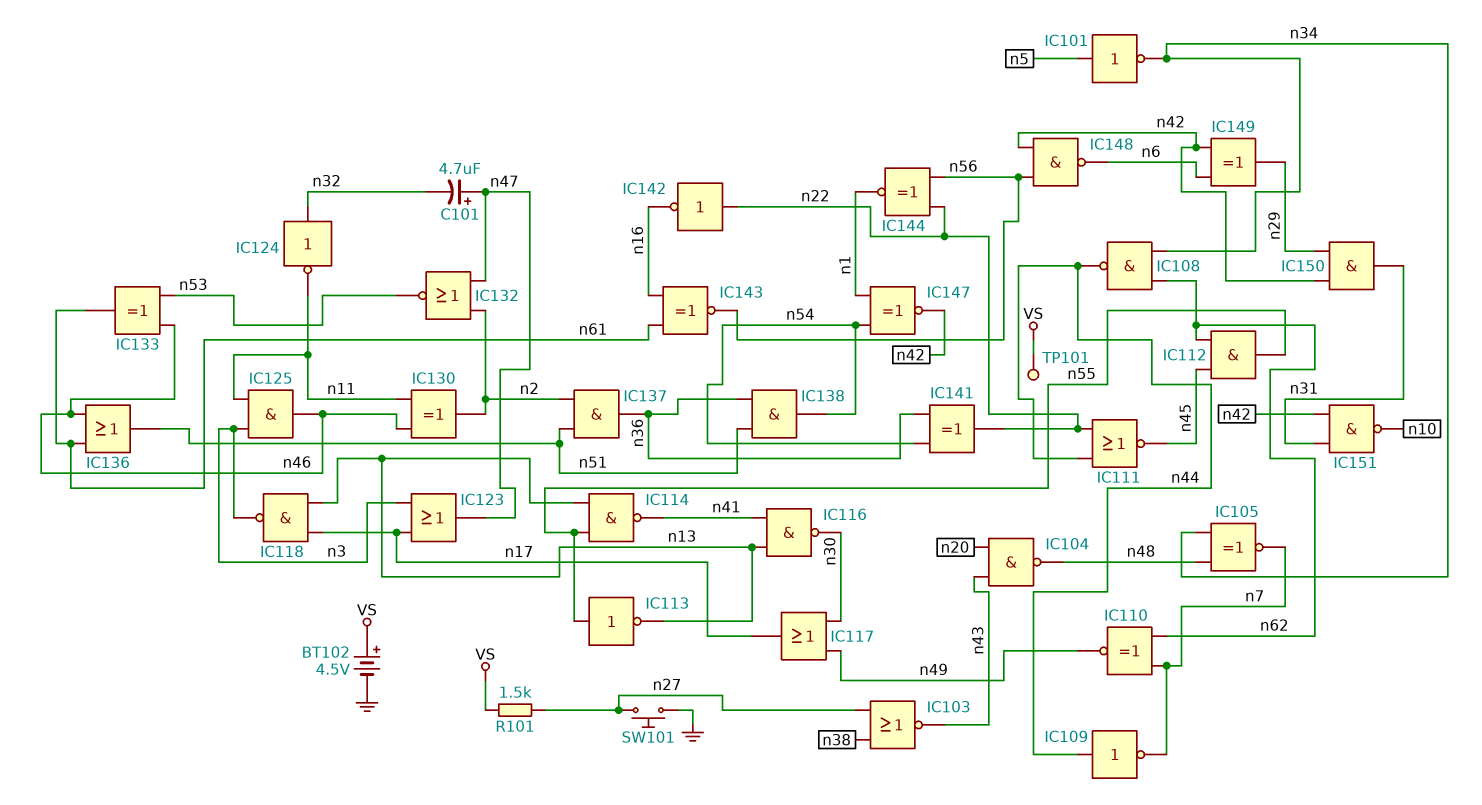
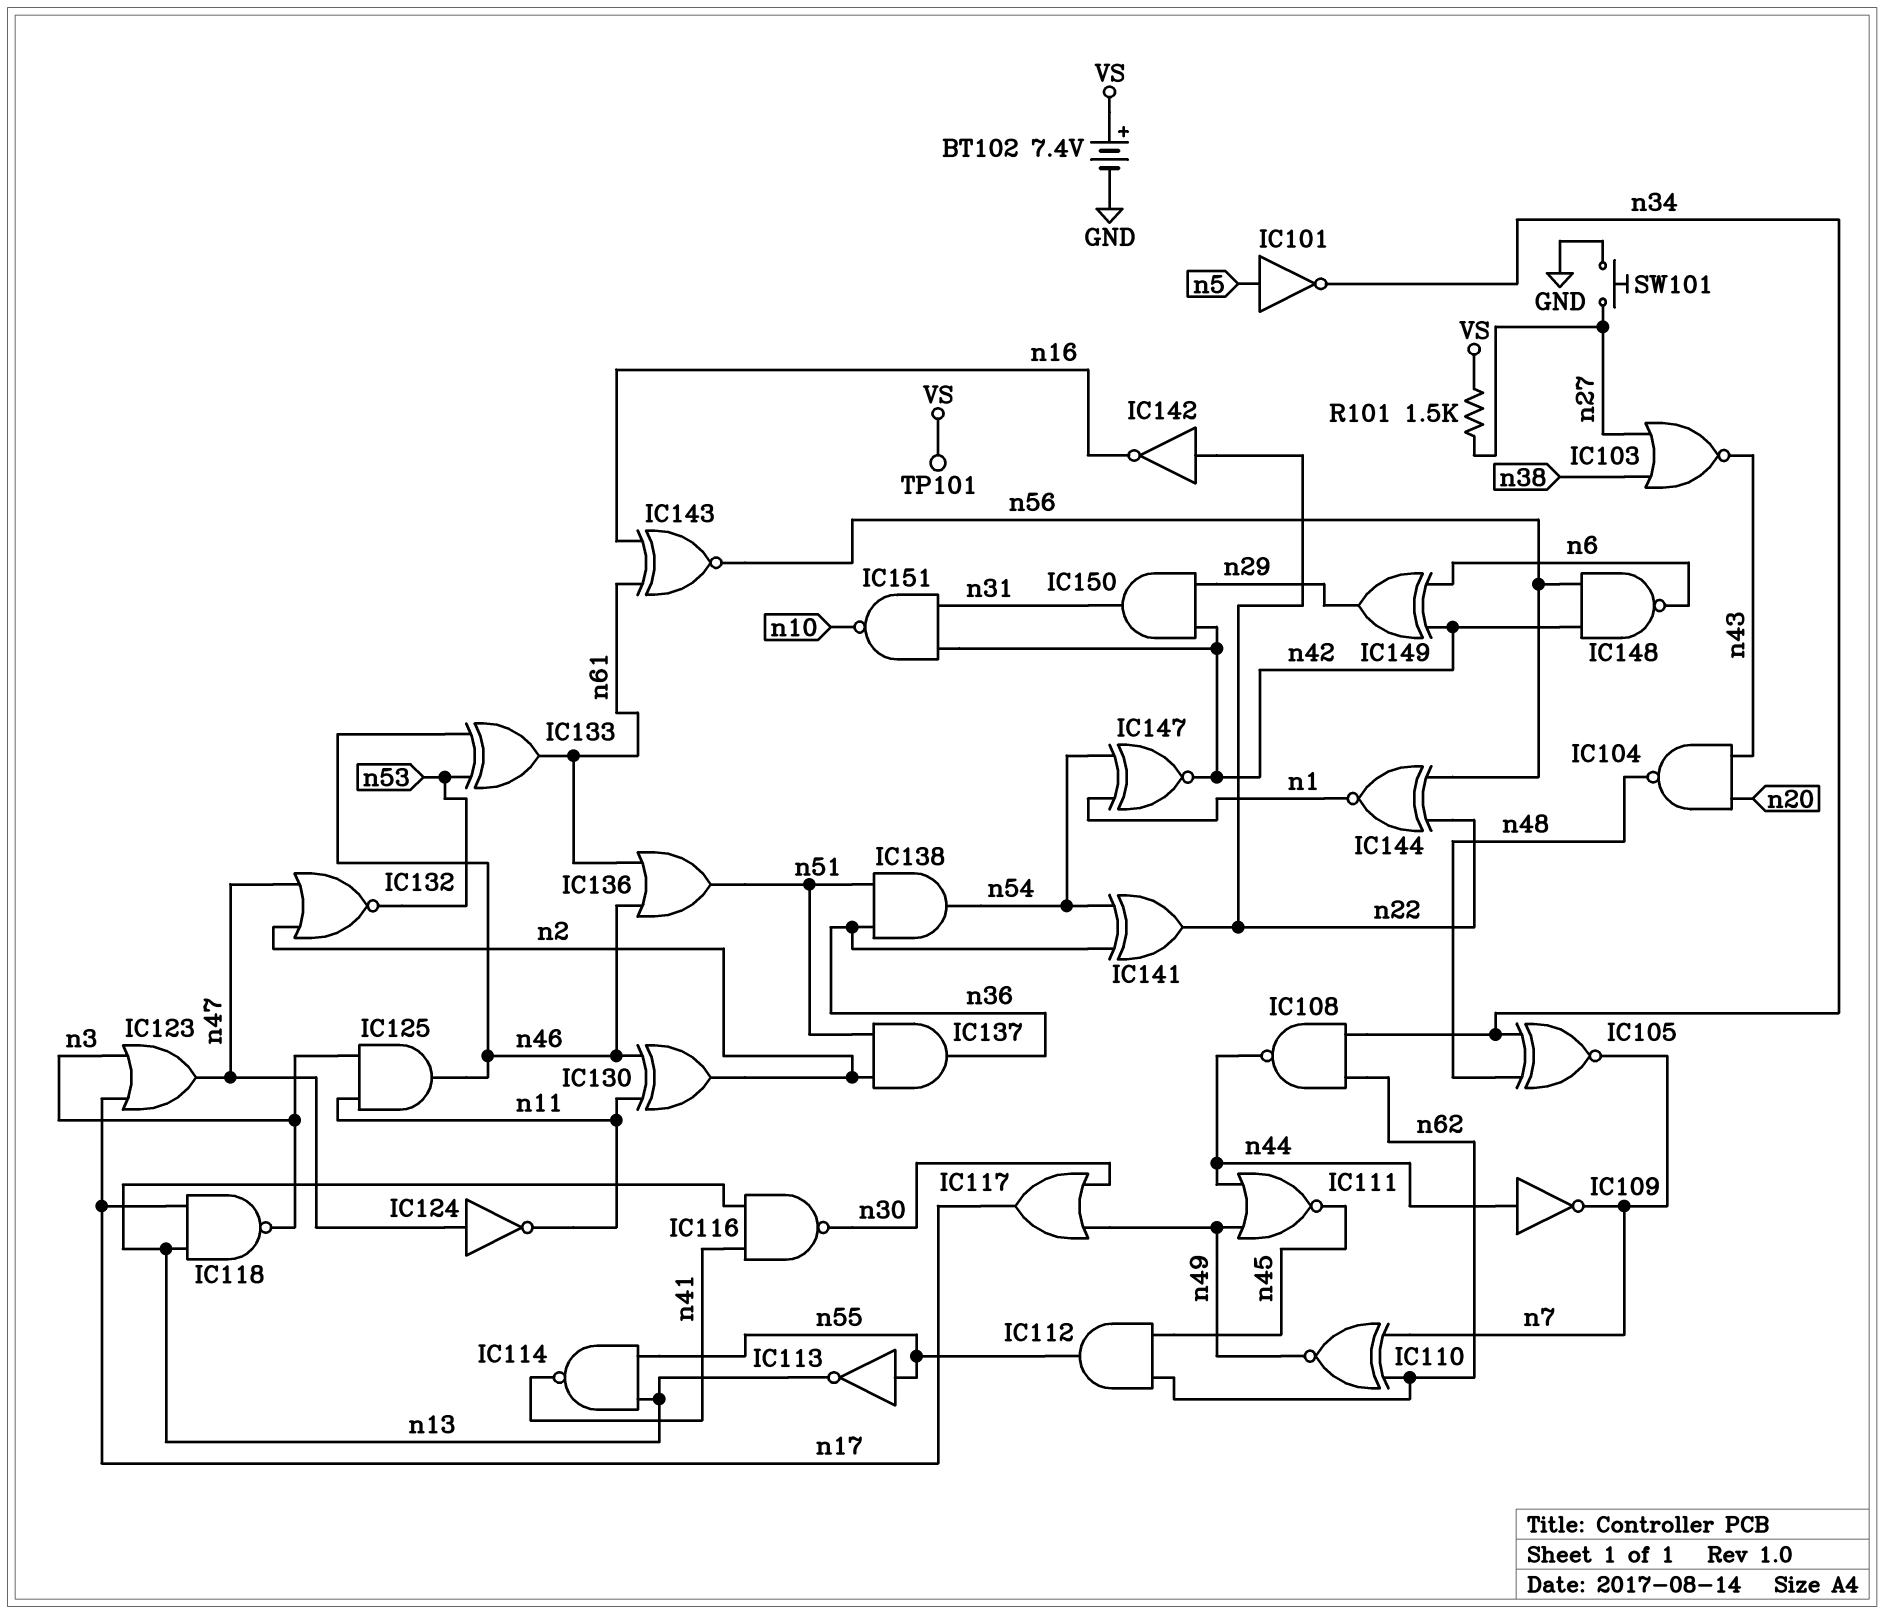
BT102: 4.5V (plus VS, minus GND) -> 7.4V (plus VS, minus GND)
C101: 4.7uF (plus n47, minus n32) -> none
IC111: NOR (in n22, in n44, out n45) -> NOR (in n44, in n49, out n45)
IC124: NOT (in n32, out n11) -> NOT (in n47, out n11)

